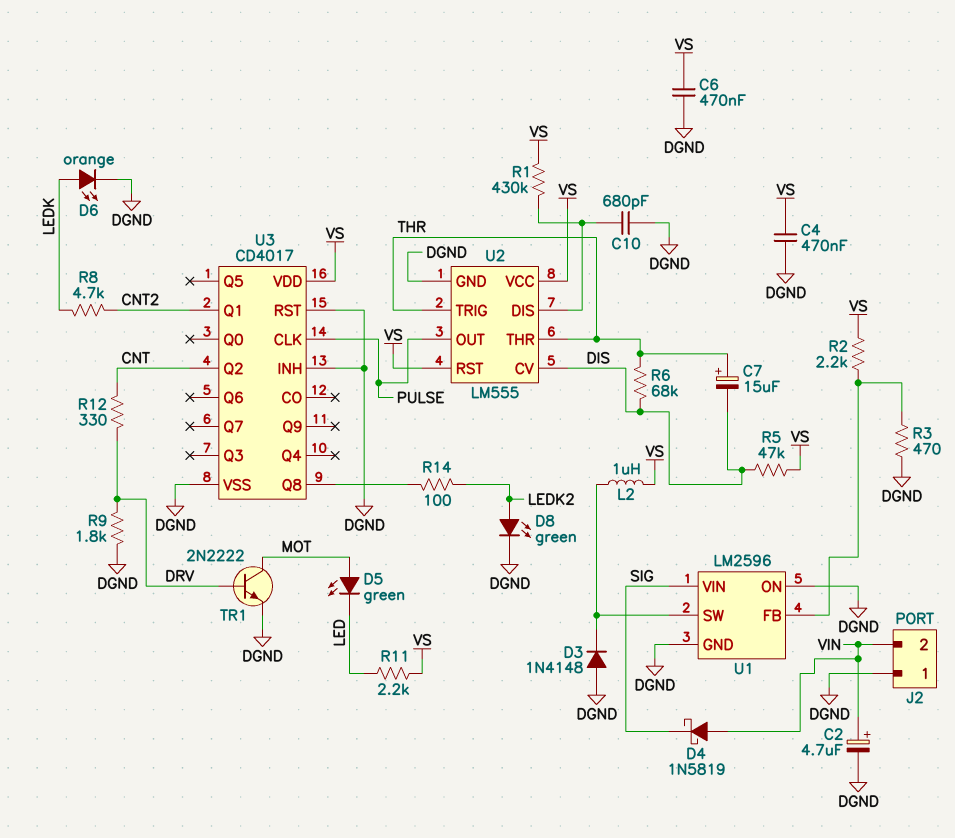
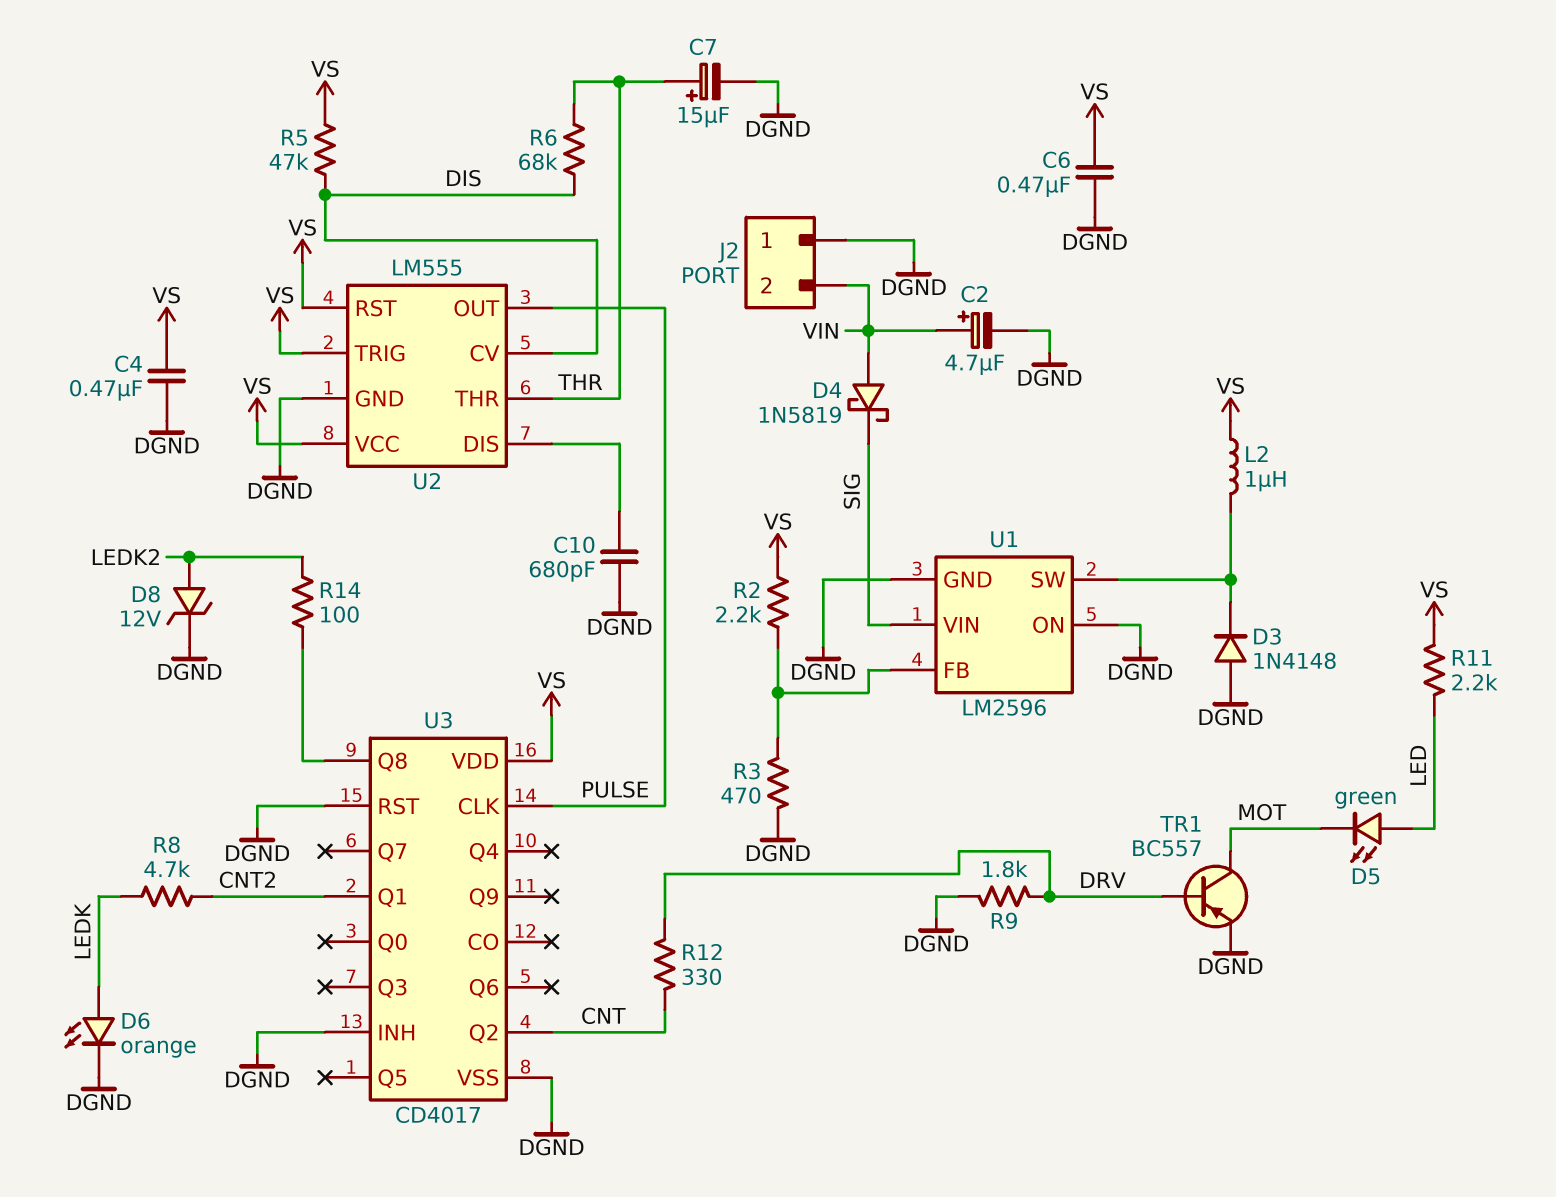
C7: 15uF (plus THR, minus DIS) -> 15uF (plus THR, minus DGND)
D5: LED green (A MOT, K LED) -> LED green (A LED, K MOT)
D8: LED green (A LEDK2, K DGND) -> zener 12V (A LEDK2, K DGND)
R1: 430k (U2/DIS, VS) -> none
TR1: NPN 2N2222 (B DRV, C MOT, E DGND) -> PNP BC557 (B DRV, C MOT, E DGND)
U2 pin TRIG: THR -> VS

